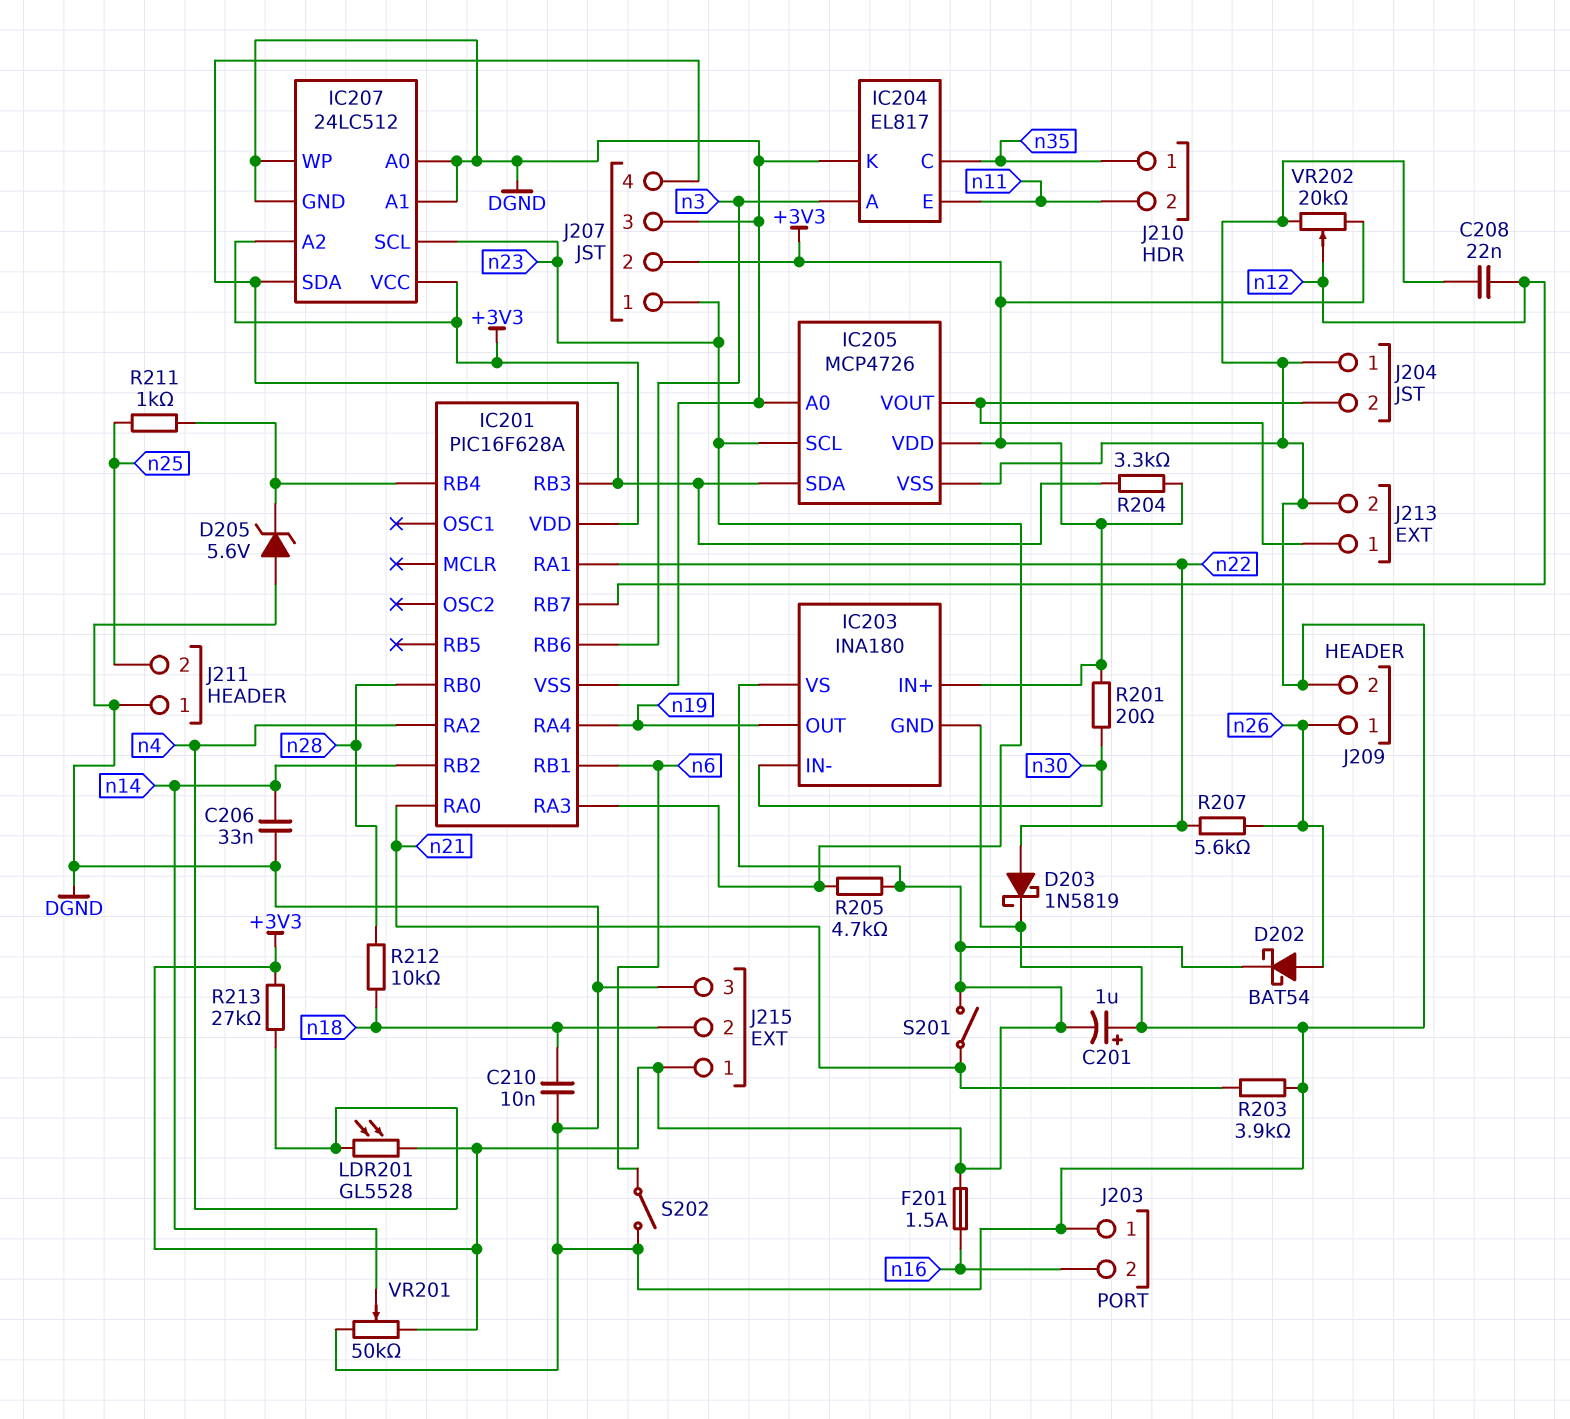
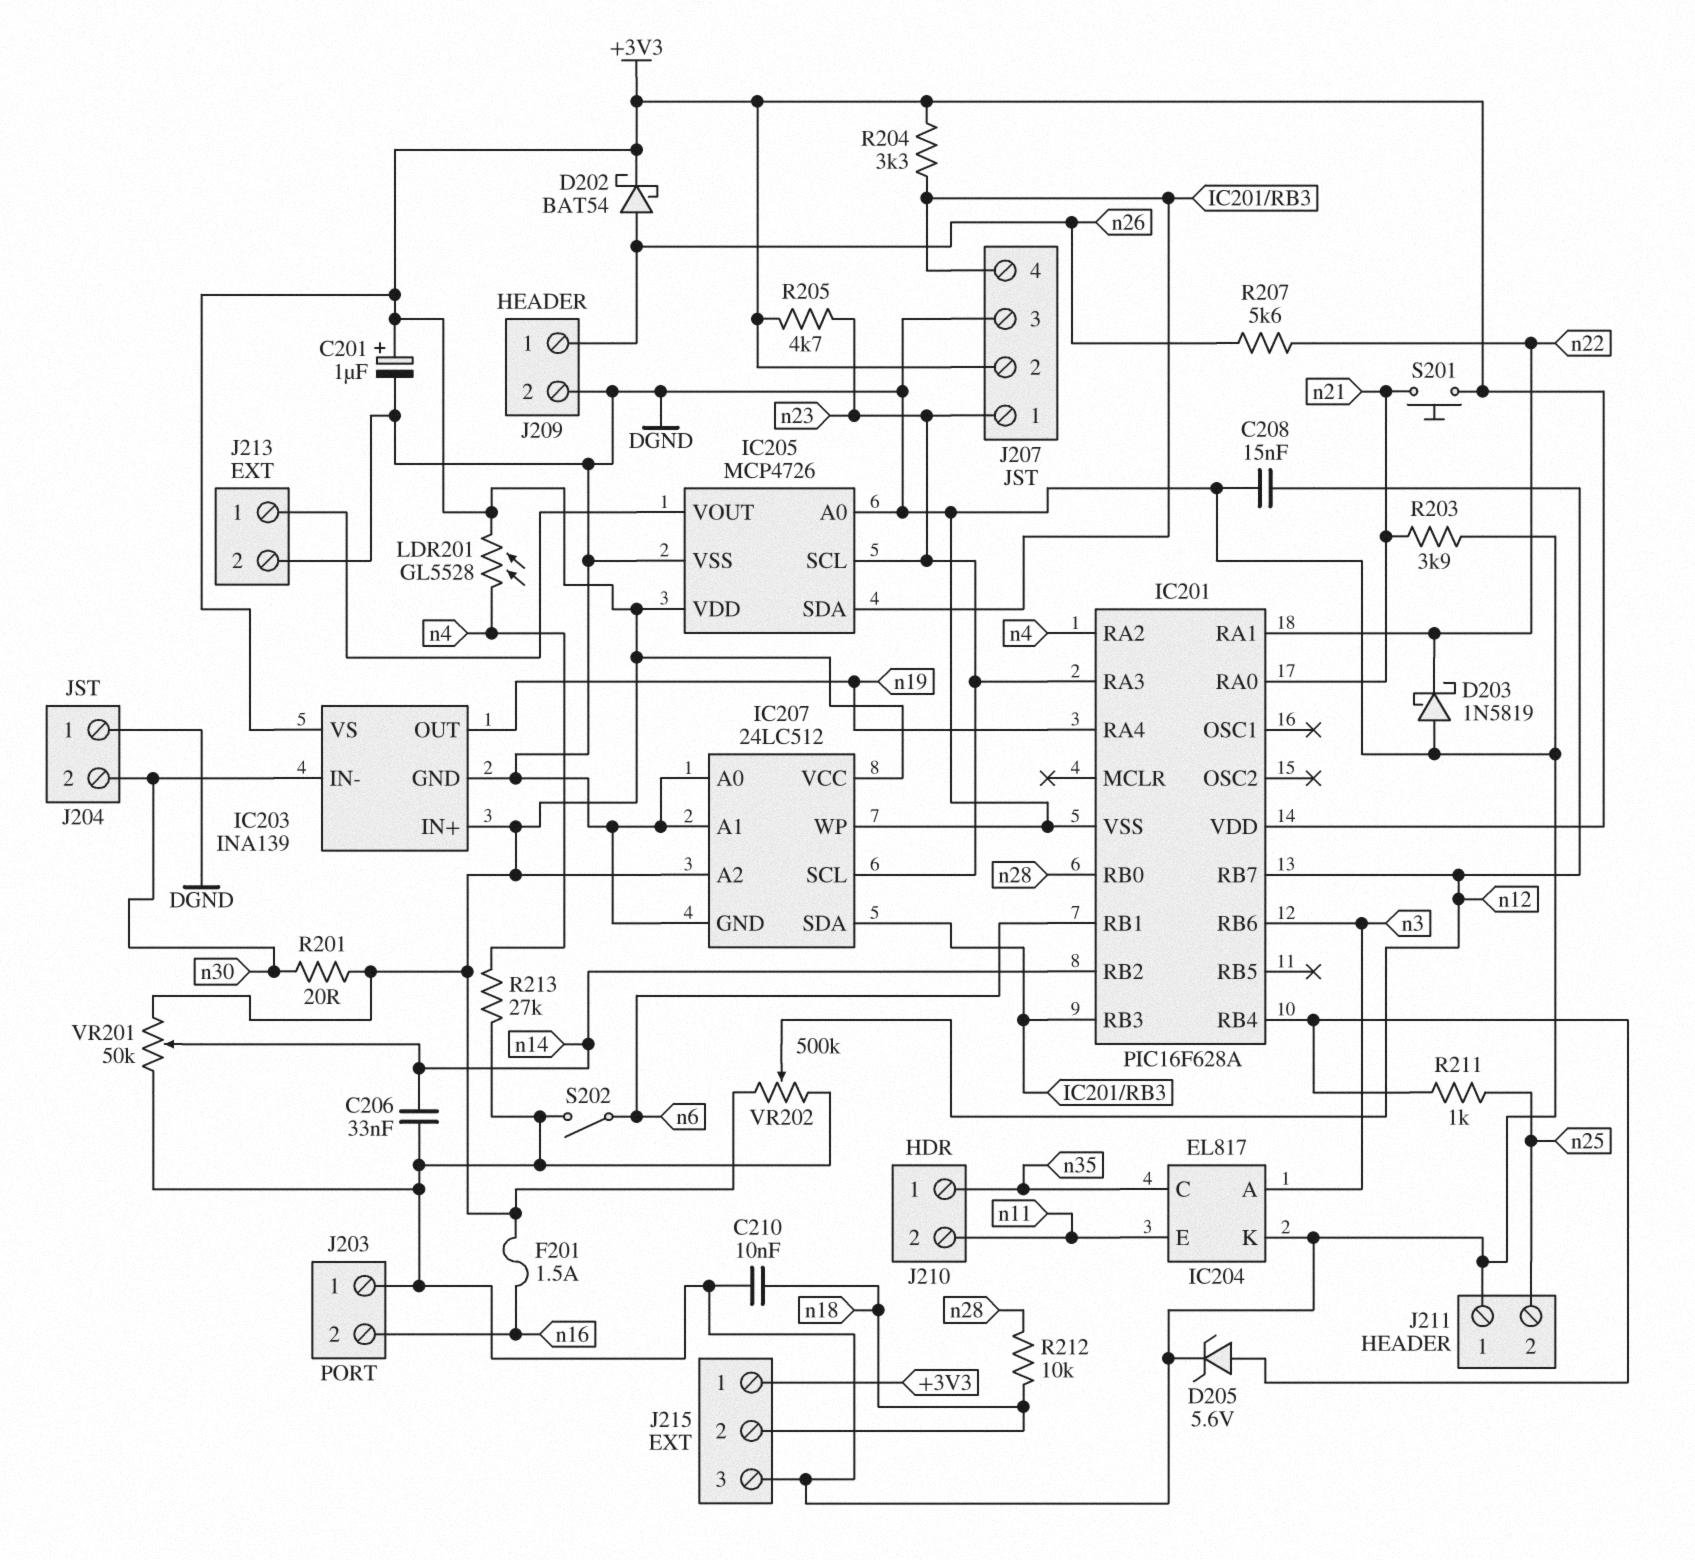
C201: 1uF (plus DGND, minus +3V3) -> 1uF (plus +3V3, minus DGND)
C208: 22nF (DGND, n12) -> 15nF (DGND, n12)
D203: schottky 1N5819 (A n22, K DGND) -> schottky 1N5819 (A DGND, K n22)
D205: zener 5.6V (A DGND, K IC201/RB4) -> zener 5.6V (A IC201/RB4, K DGND)
IC203: INA180 -> INA139
J204 pin 2: IC205/VOUT -> n30
R213: 27k (+3V3, n4) -> 27k (DGND, n4)
S201: switch (+3V3, n21) -> button (+3V3, n21)
VR202: 20k (+3V3, DGND, wiper n12) -> 500k (+3V3, DGND, wiper n12)

